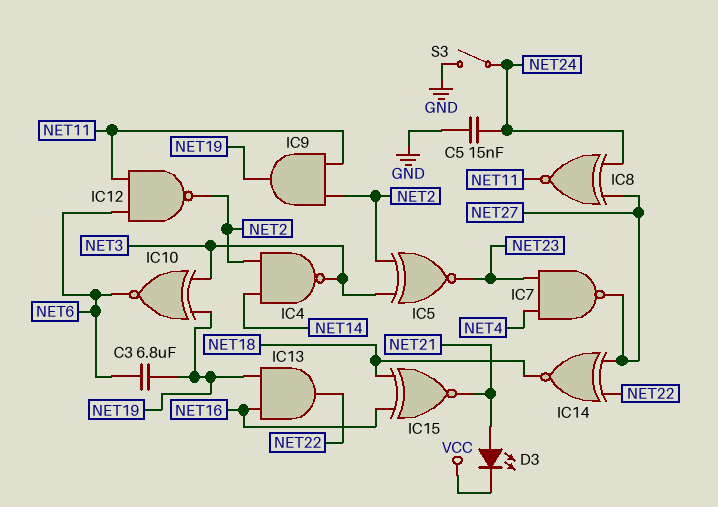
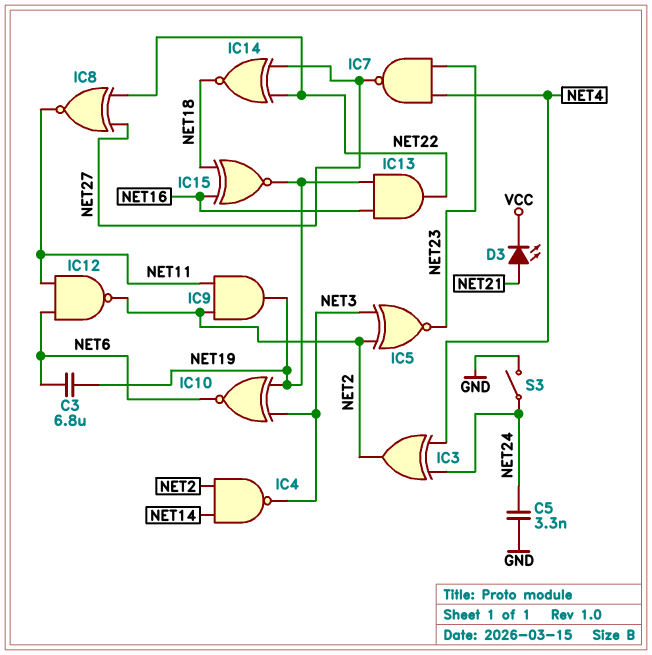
C5: 15nF (GND, NET24) -> 3.3nF (GND, NET24)
IC3: none -> XOR (in NET4, in NET24, out NET2)
IC8: XNOR (in NET24, in NET27, out NET11) -> XNOR (in NET22, in NET27, out NET11)
IC15: XNOR (in NET16, in NET18, out NET21) -> XNOR (in NET16, in NET18, out NET19)

